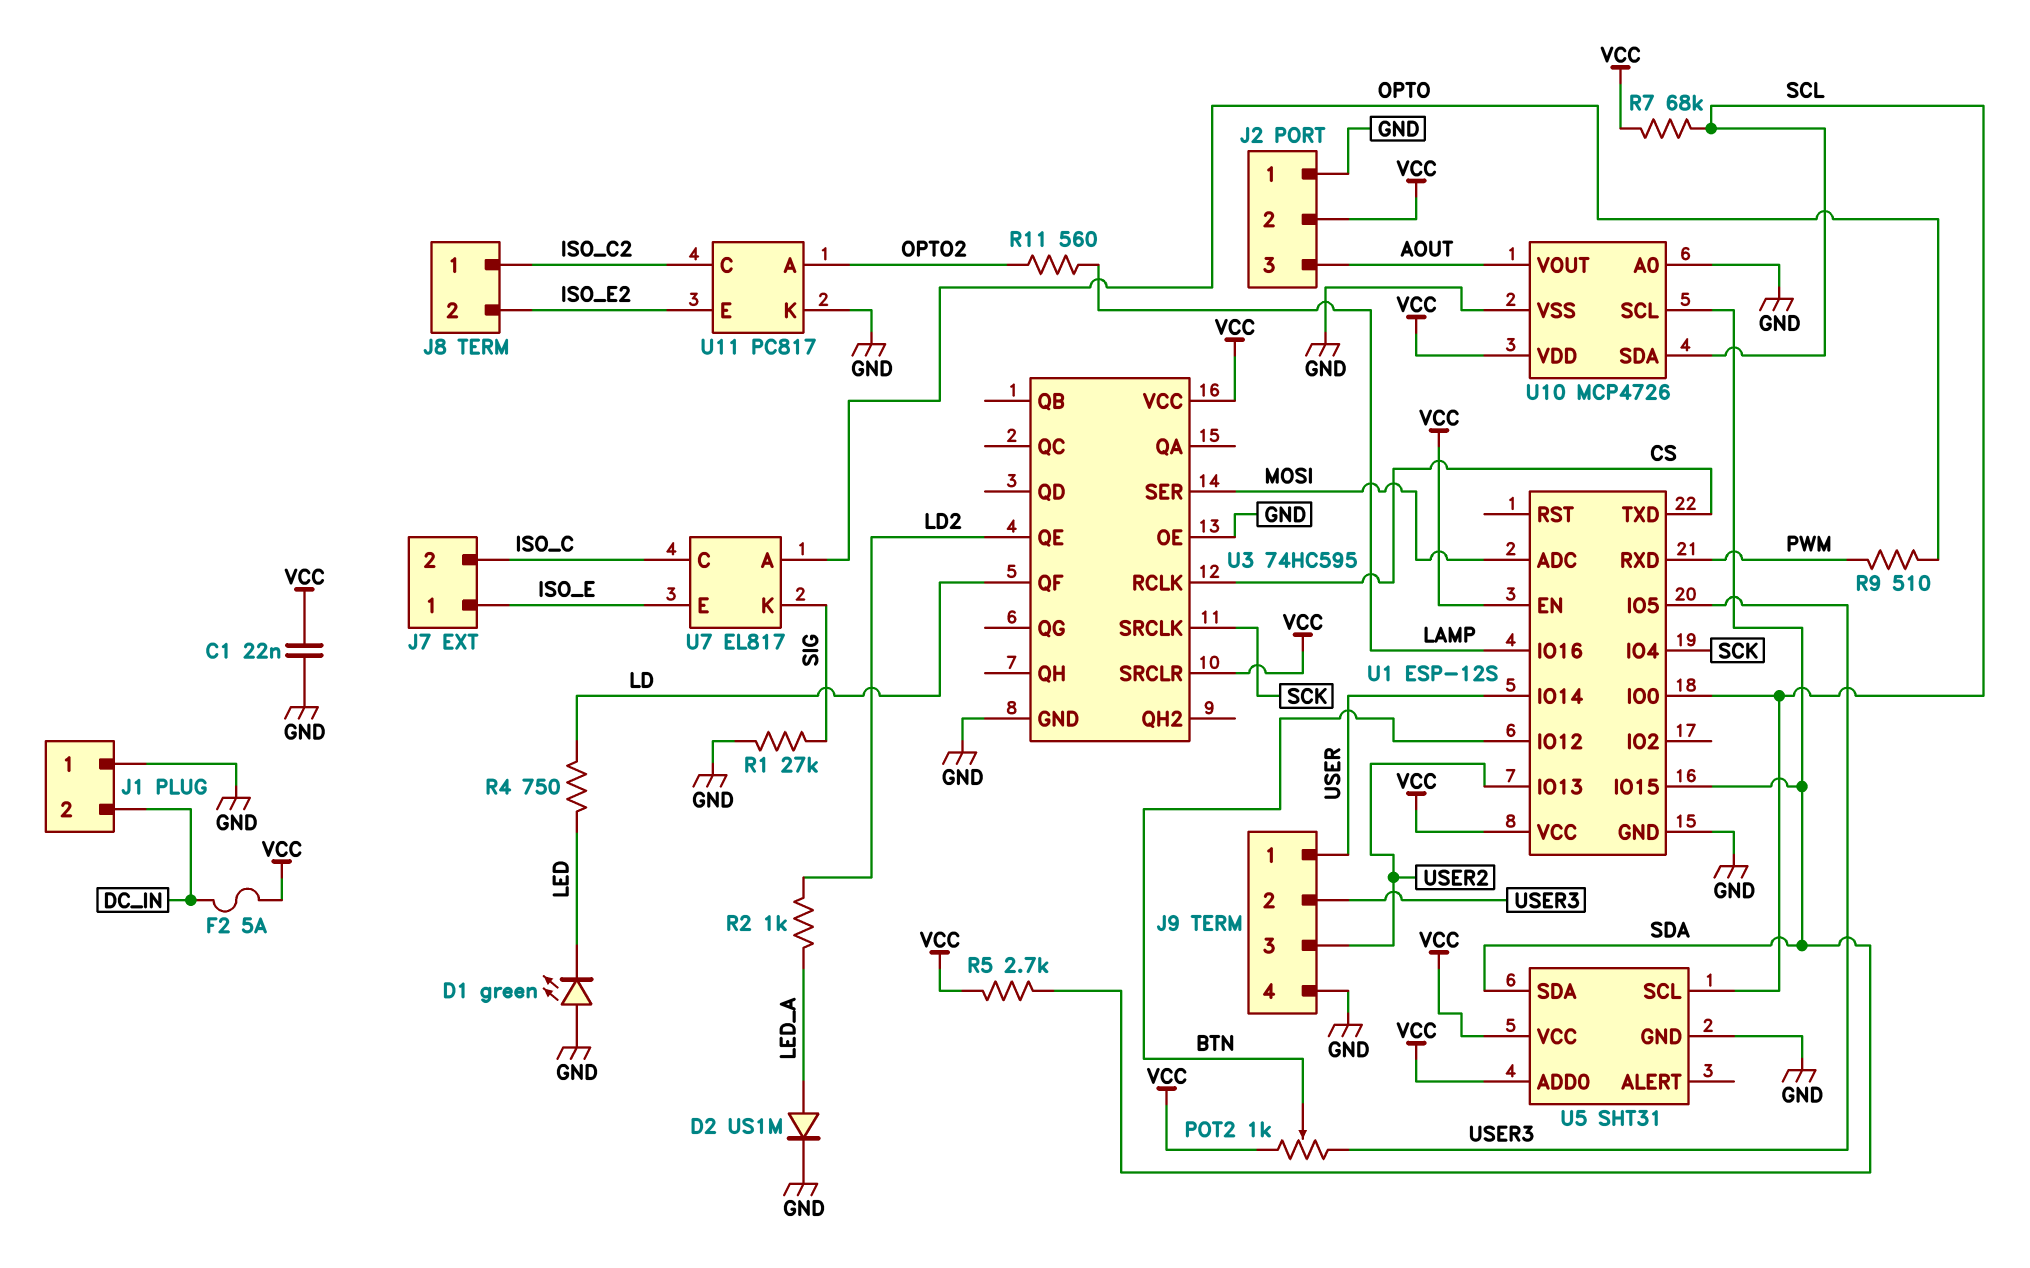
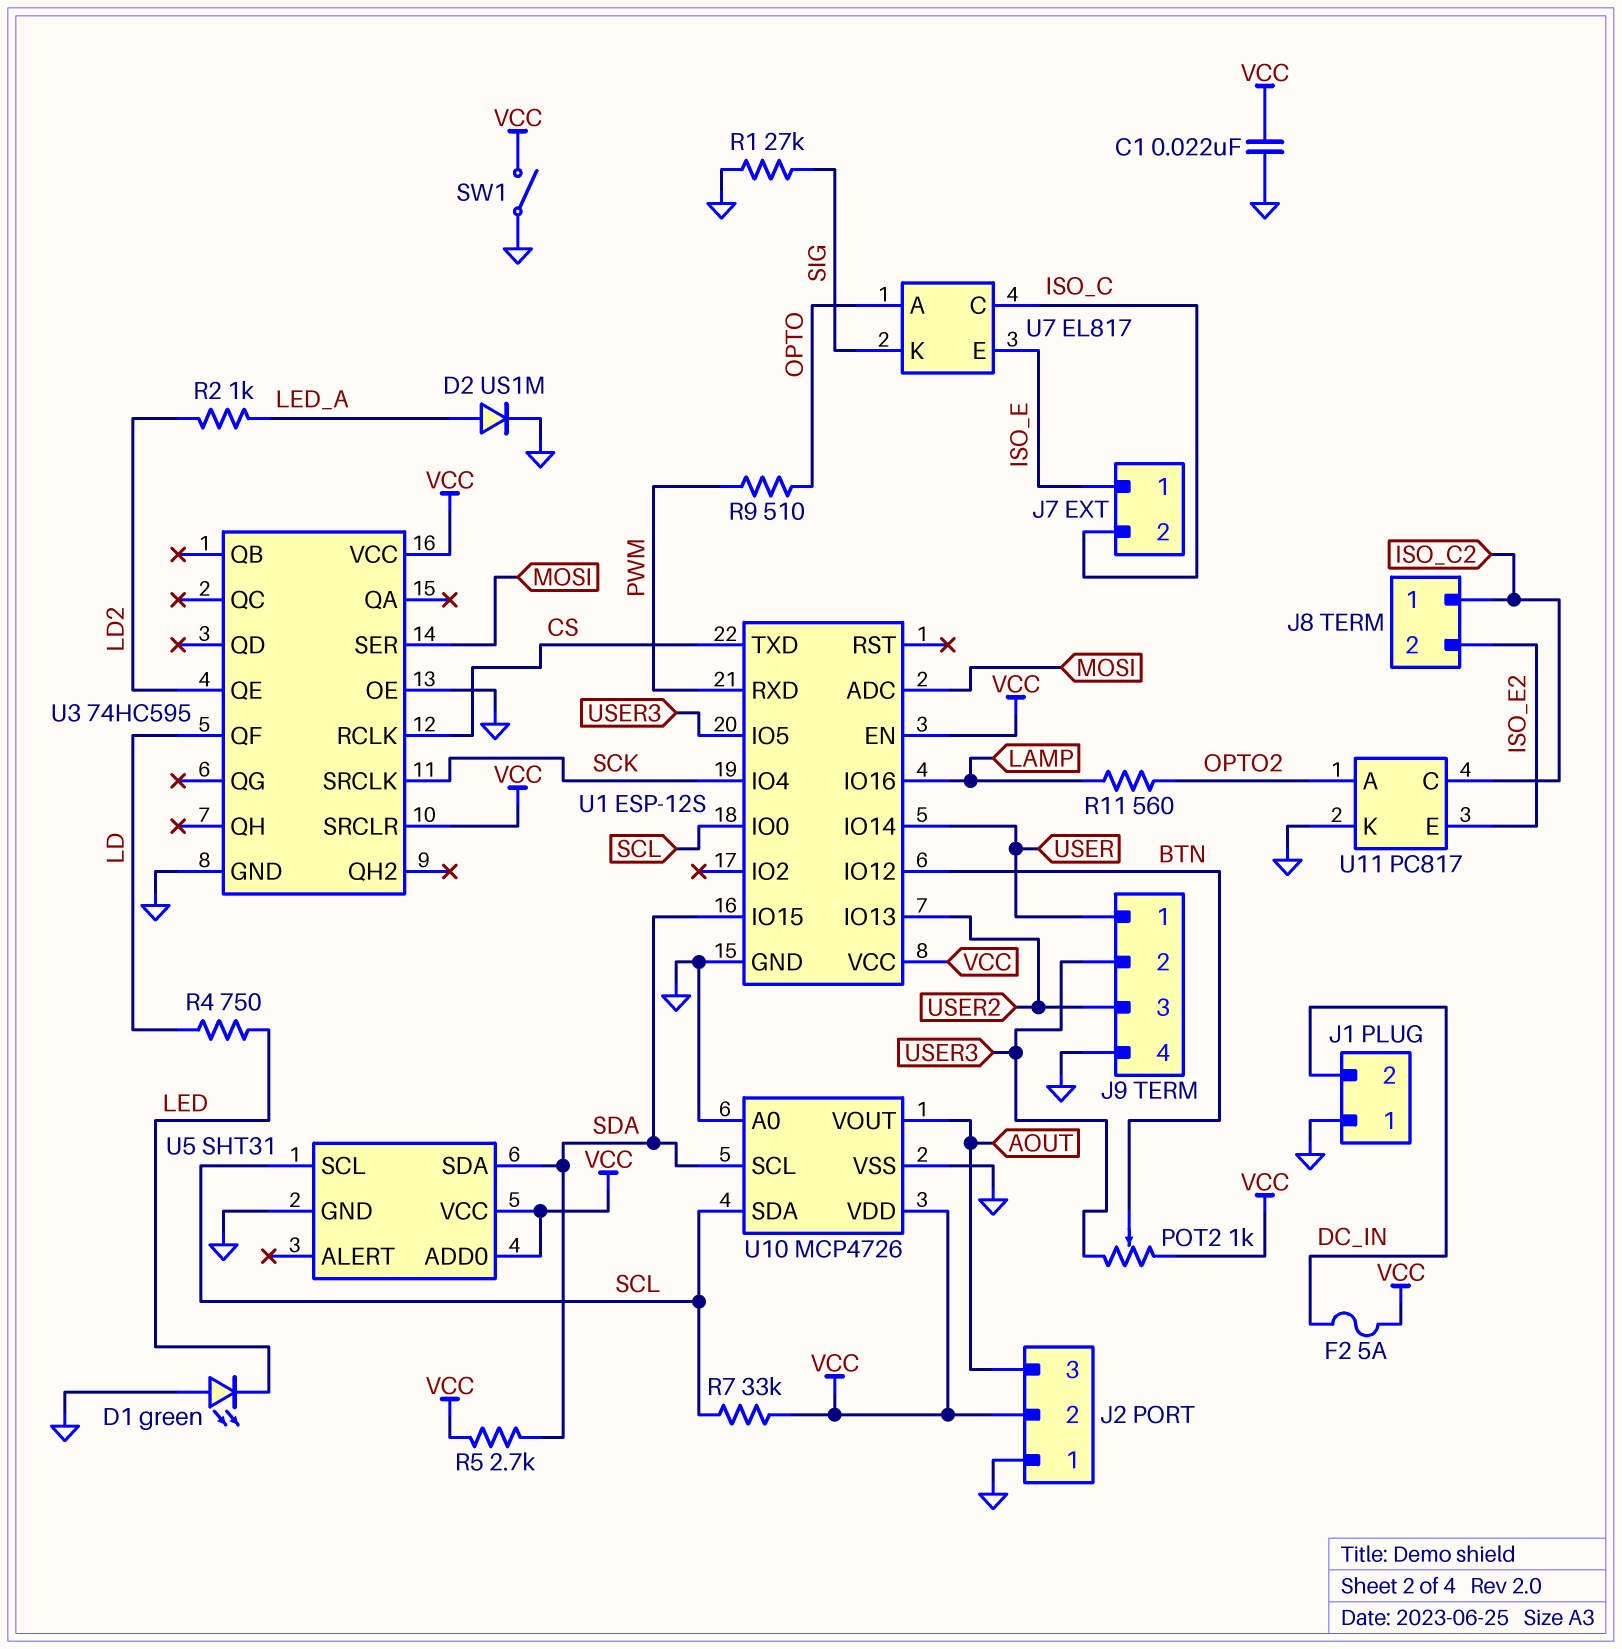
R7: 68k (SCL, VCC) -> 33k (SCL, VCC)
SW1: none -> switch (GND, VCC)

